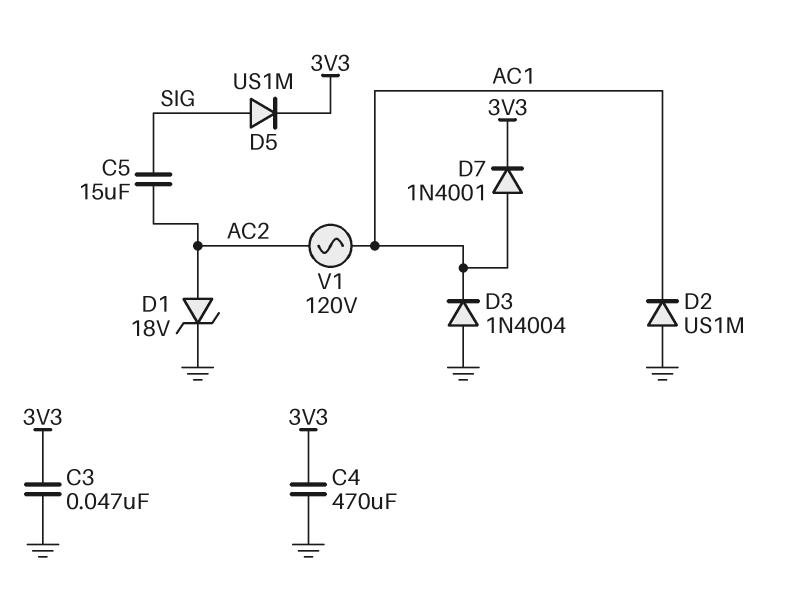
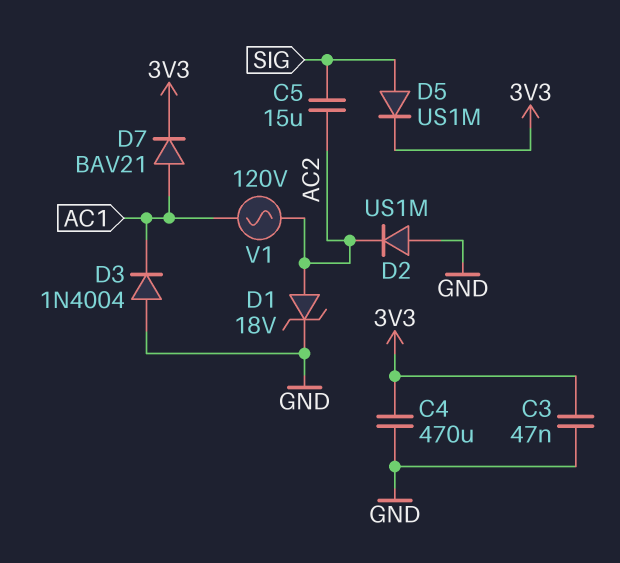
D2: diode US1M (A GND, K AC1) -> diode US1M (A GND, K AC2)
D7: diode 1N4001 (A AC1, K 3V3) -> diode BAV21 (A AC1, K 3V3)

